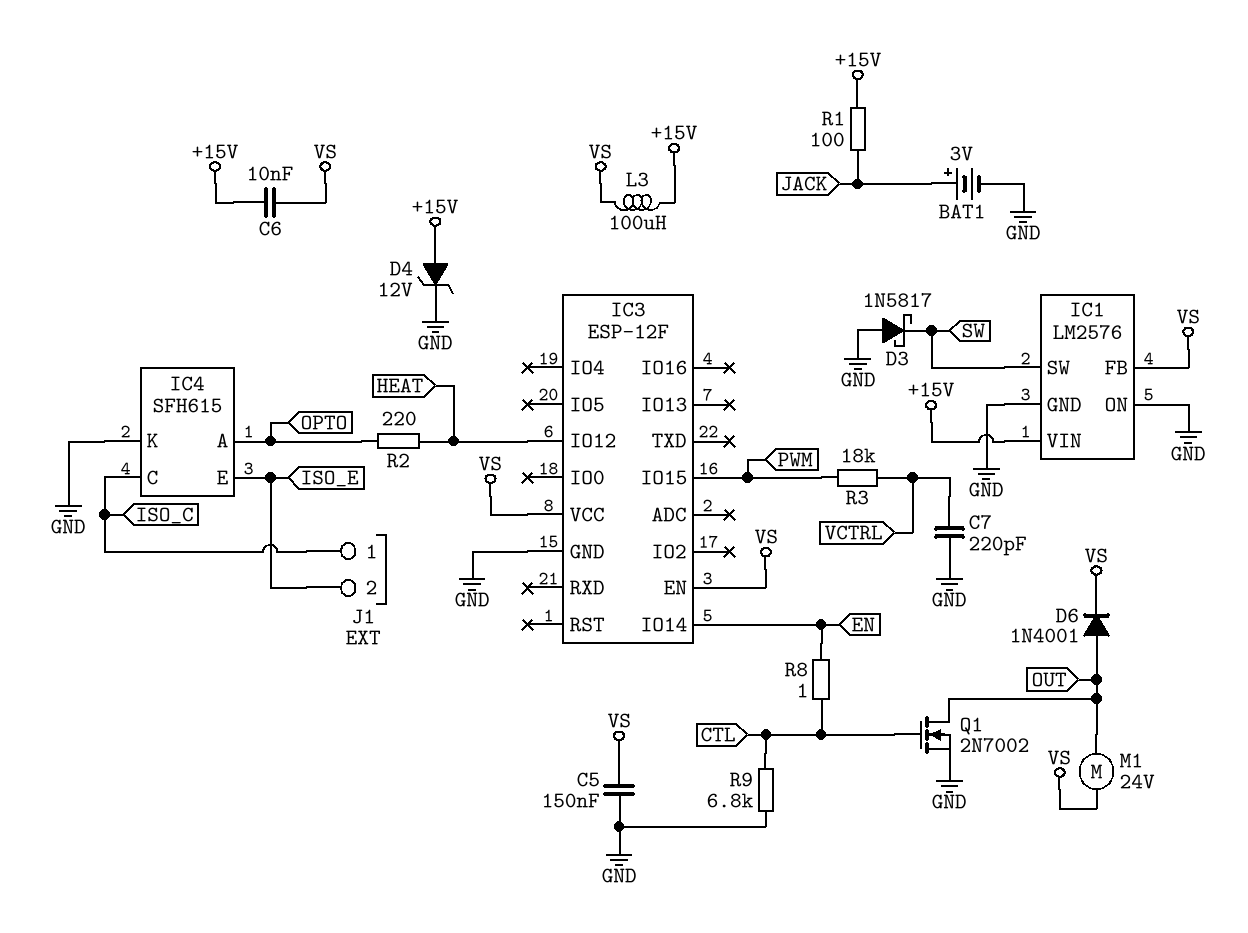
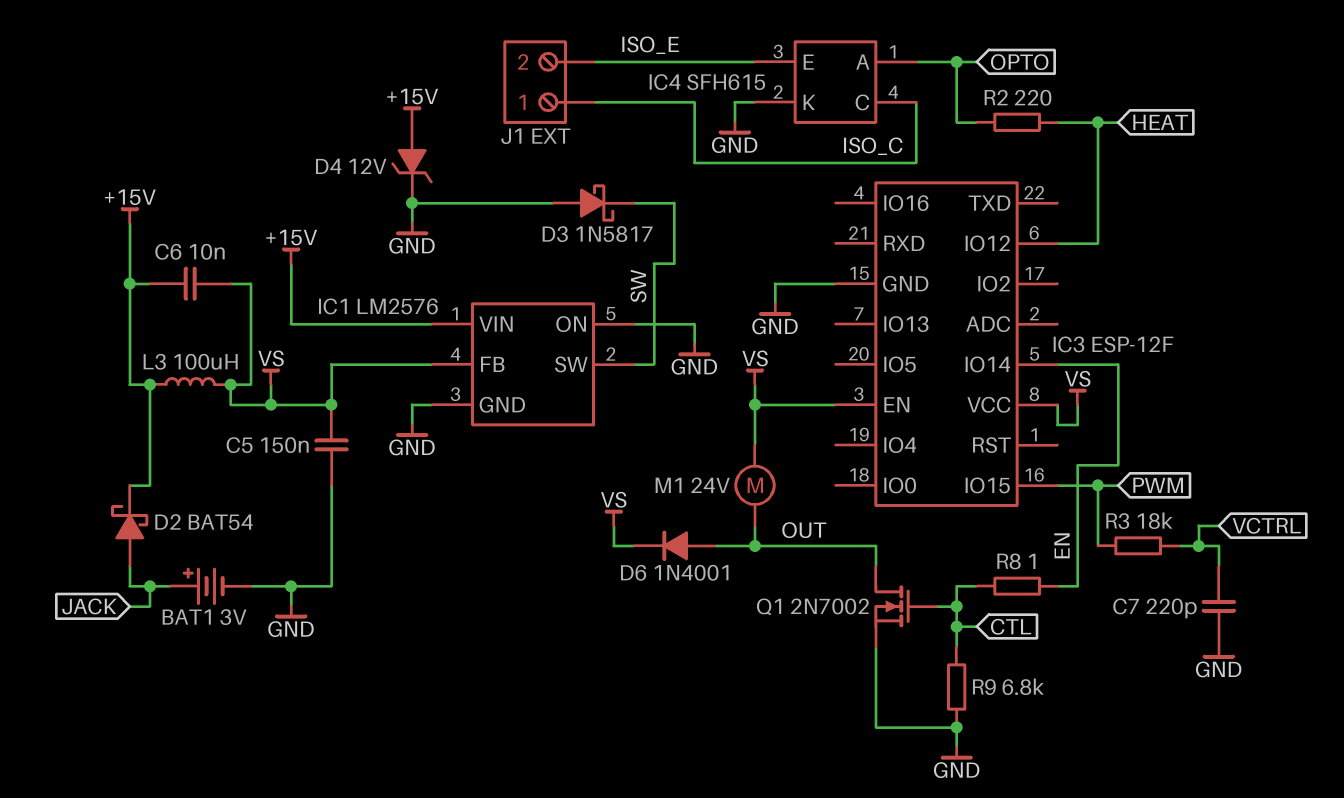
D2: none -> schottky BAT54 (A JACK, K +15V)
R1: 100 (+15V, JACK) -> none

